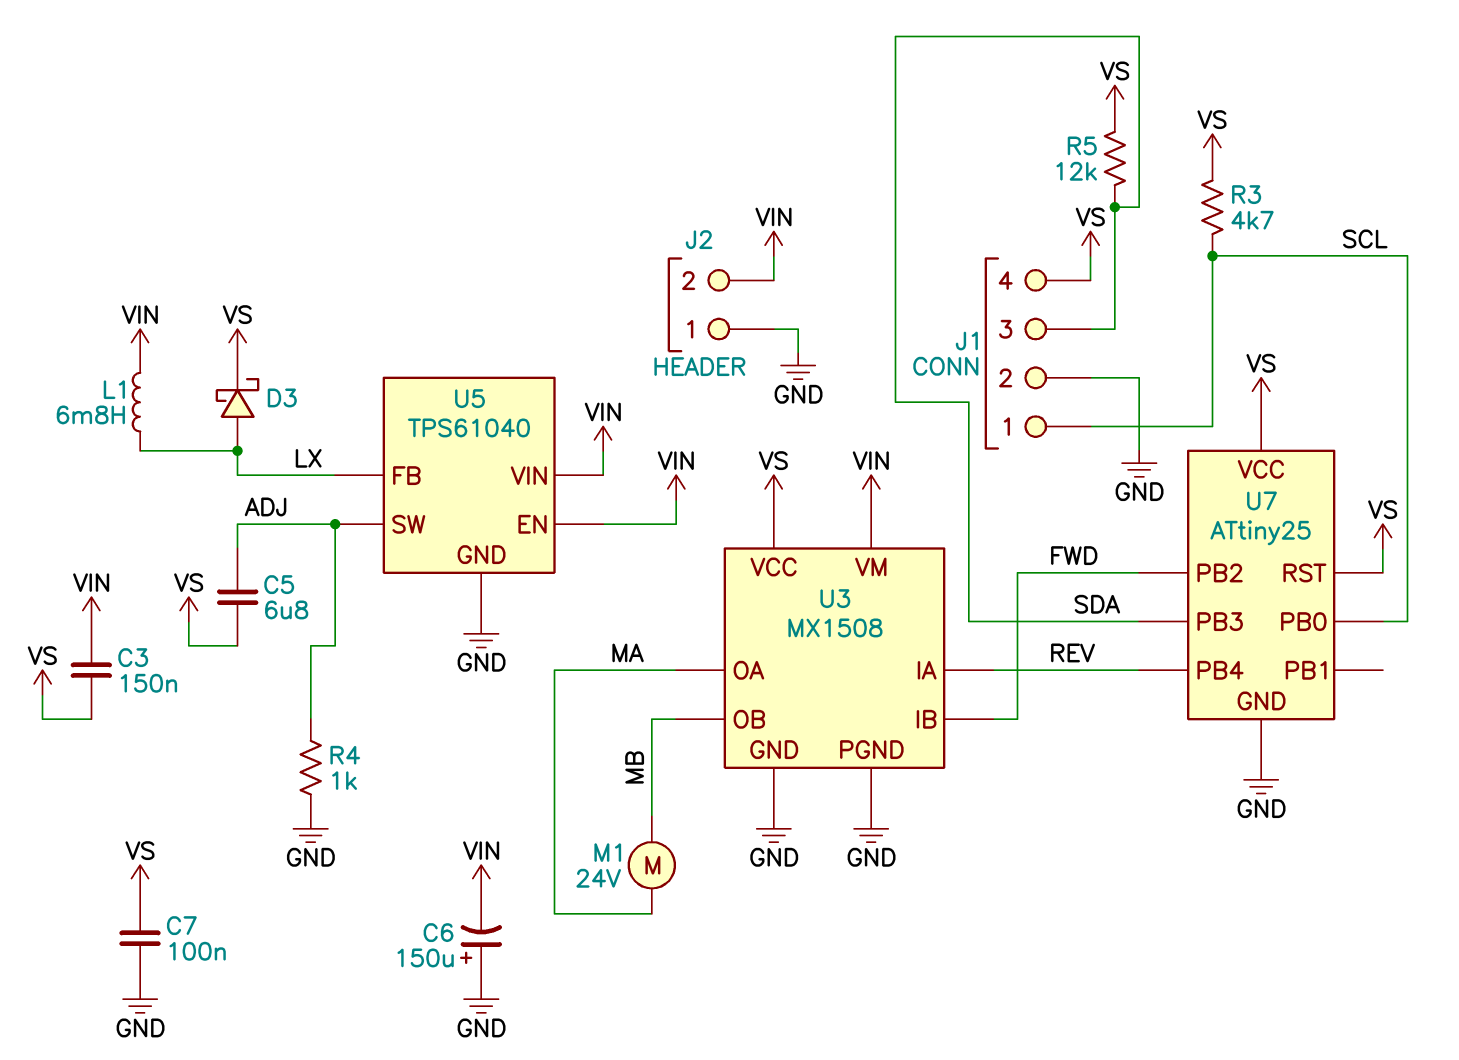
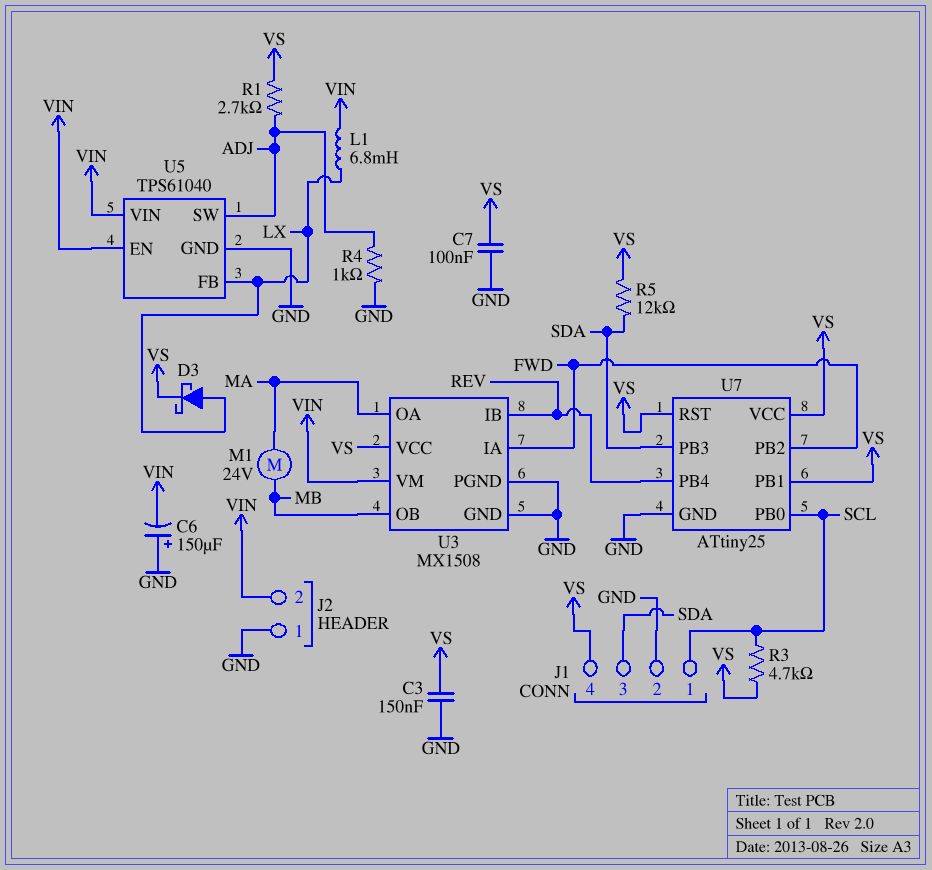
C3: 150nF (VIN, VS) -> 150nF (GND, VS)
C5: 6.8uF (ADJ, VS) -> none
R1: none -> 2.7k (ADJ, VS)
U3 pin IA: REV -> FWD
U3 pin IB: FWD -> REV
U7 pin PB1: none -> VS

